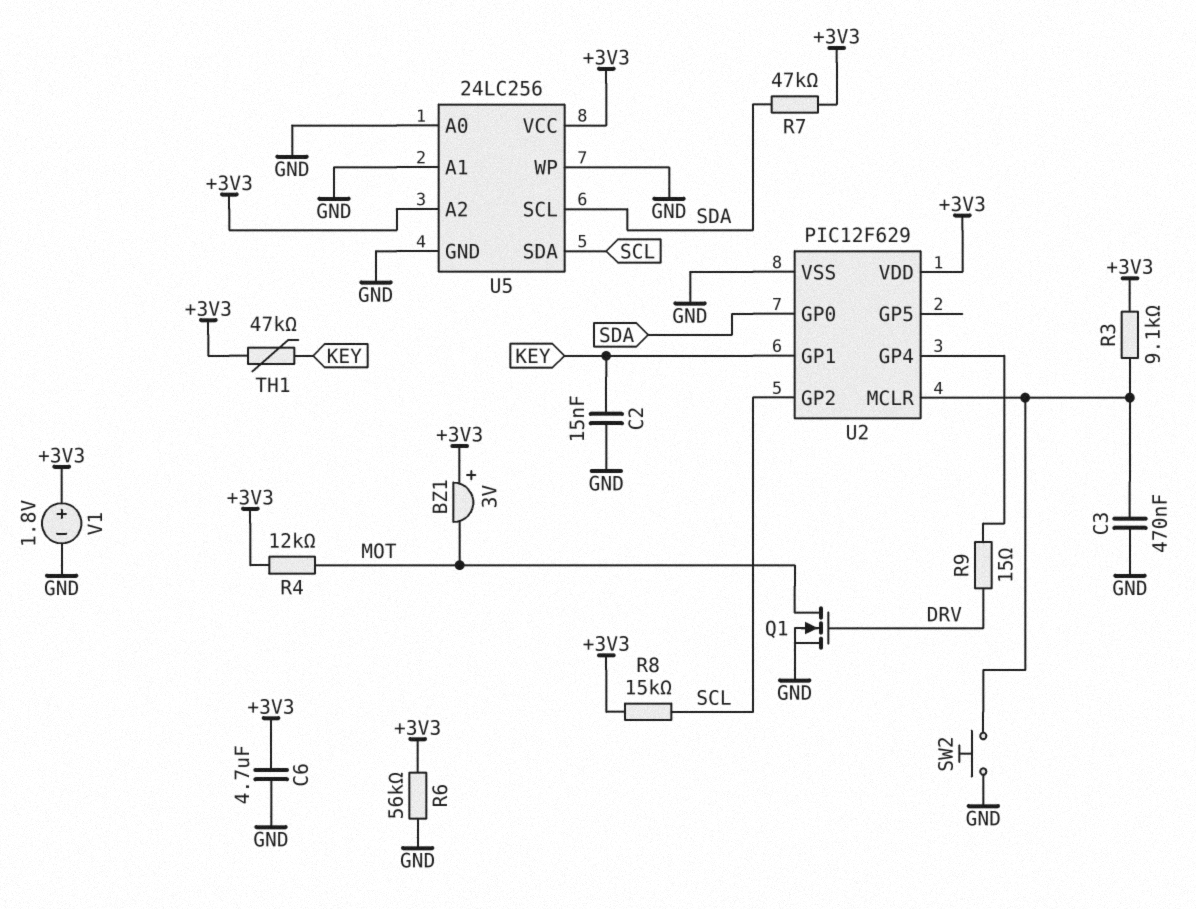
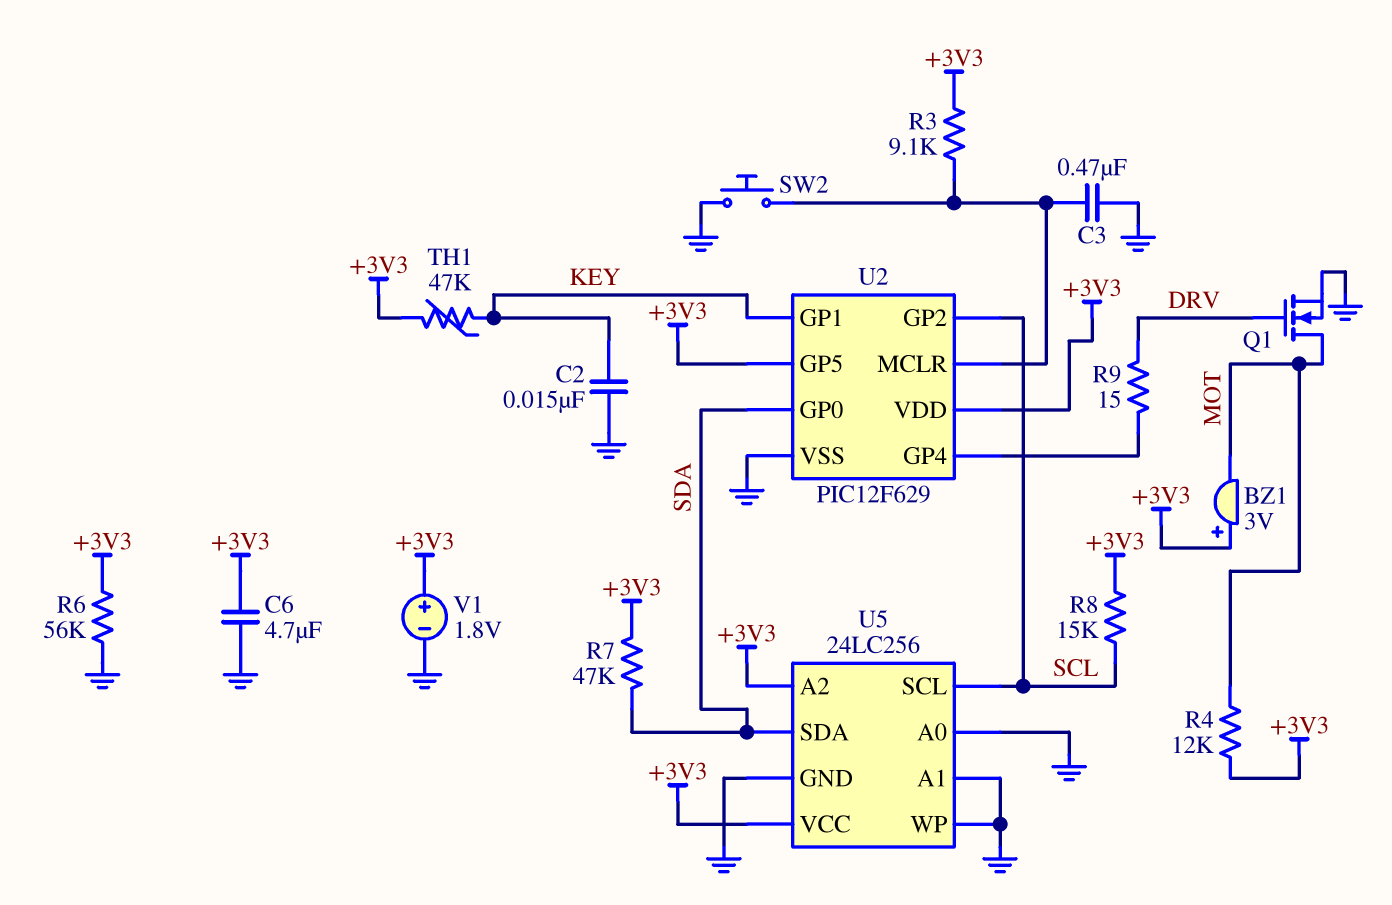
U2 pin GP5: none -> +3V3
U5 pin SCL: SDA -> SCL
U5 pin SDA: SCL -> SDA

